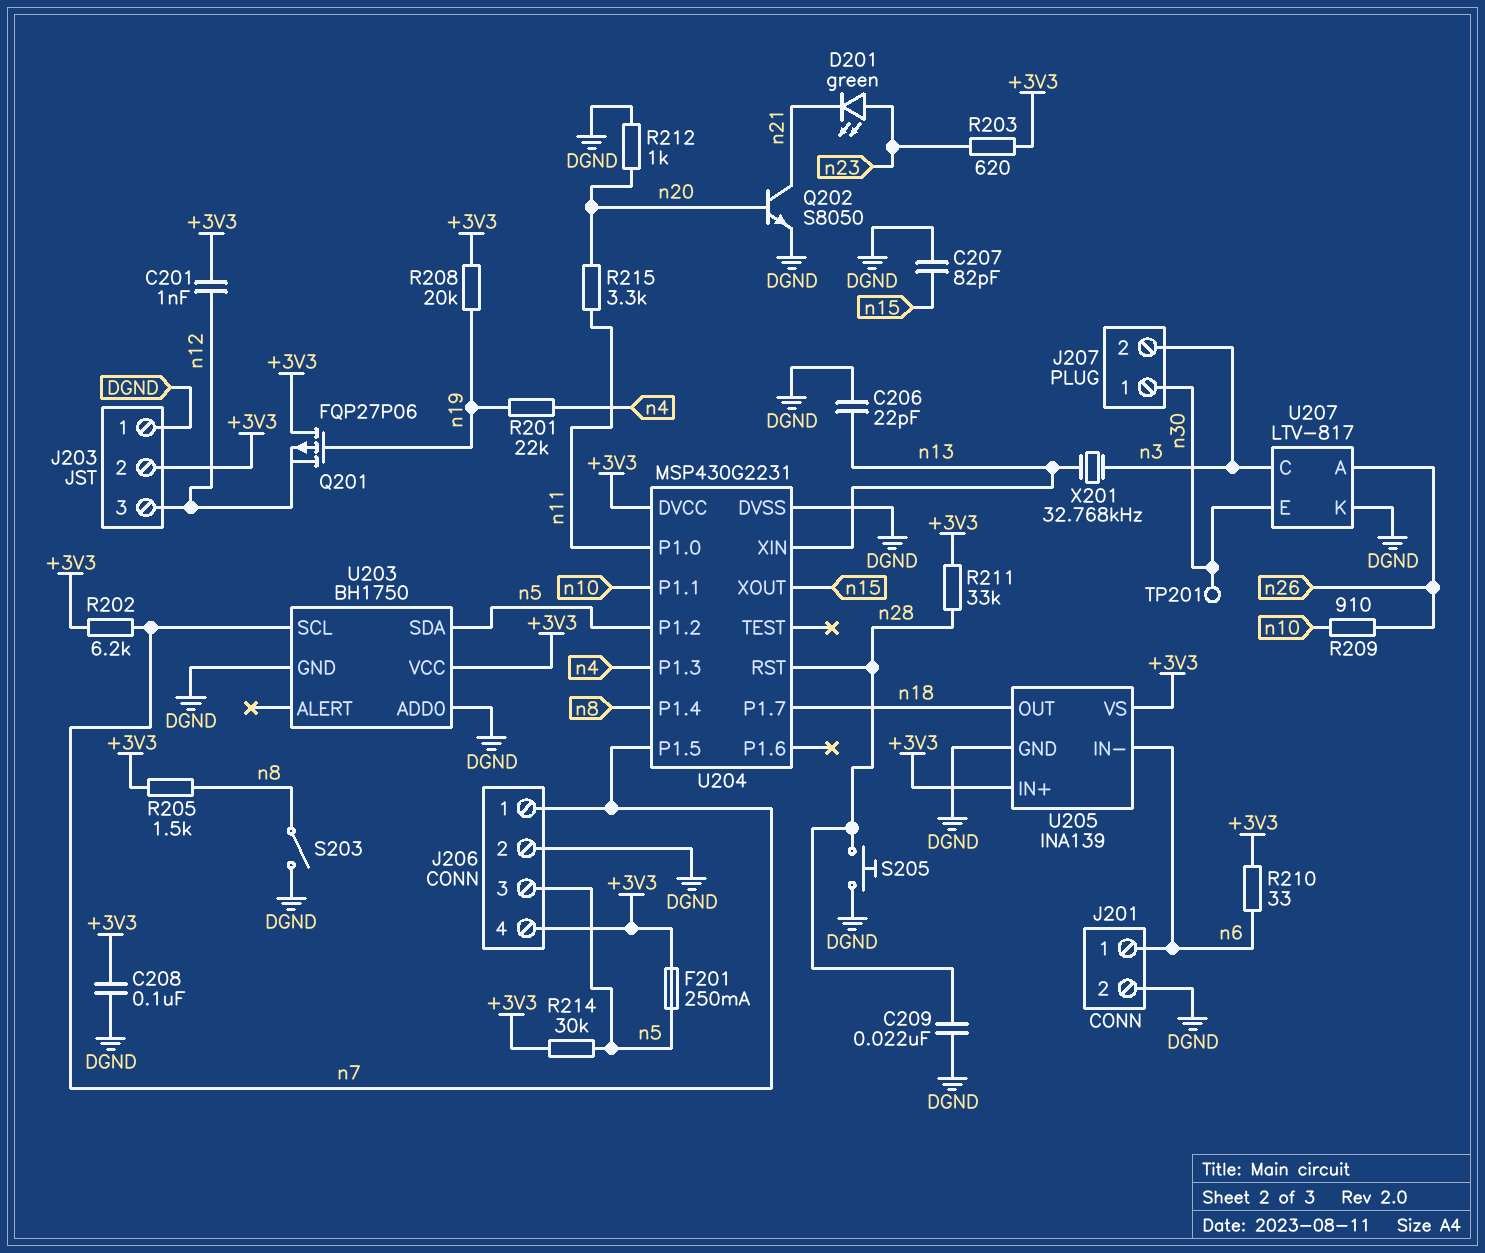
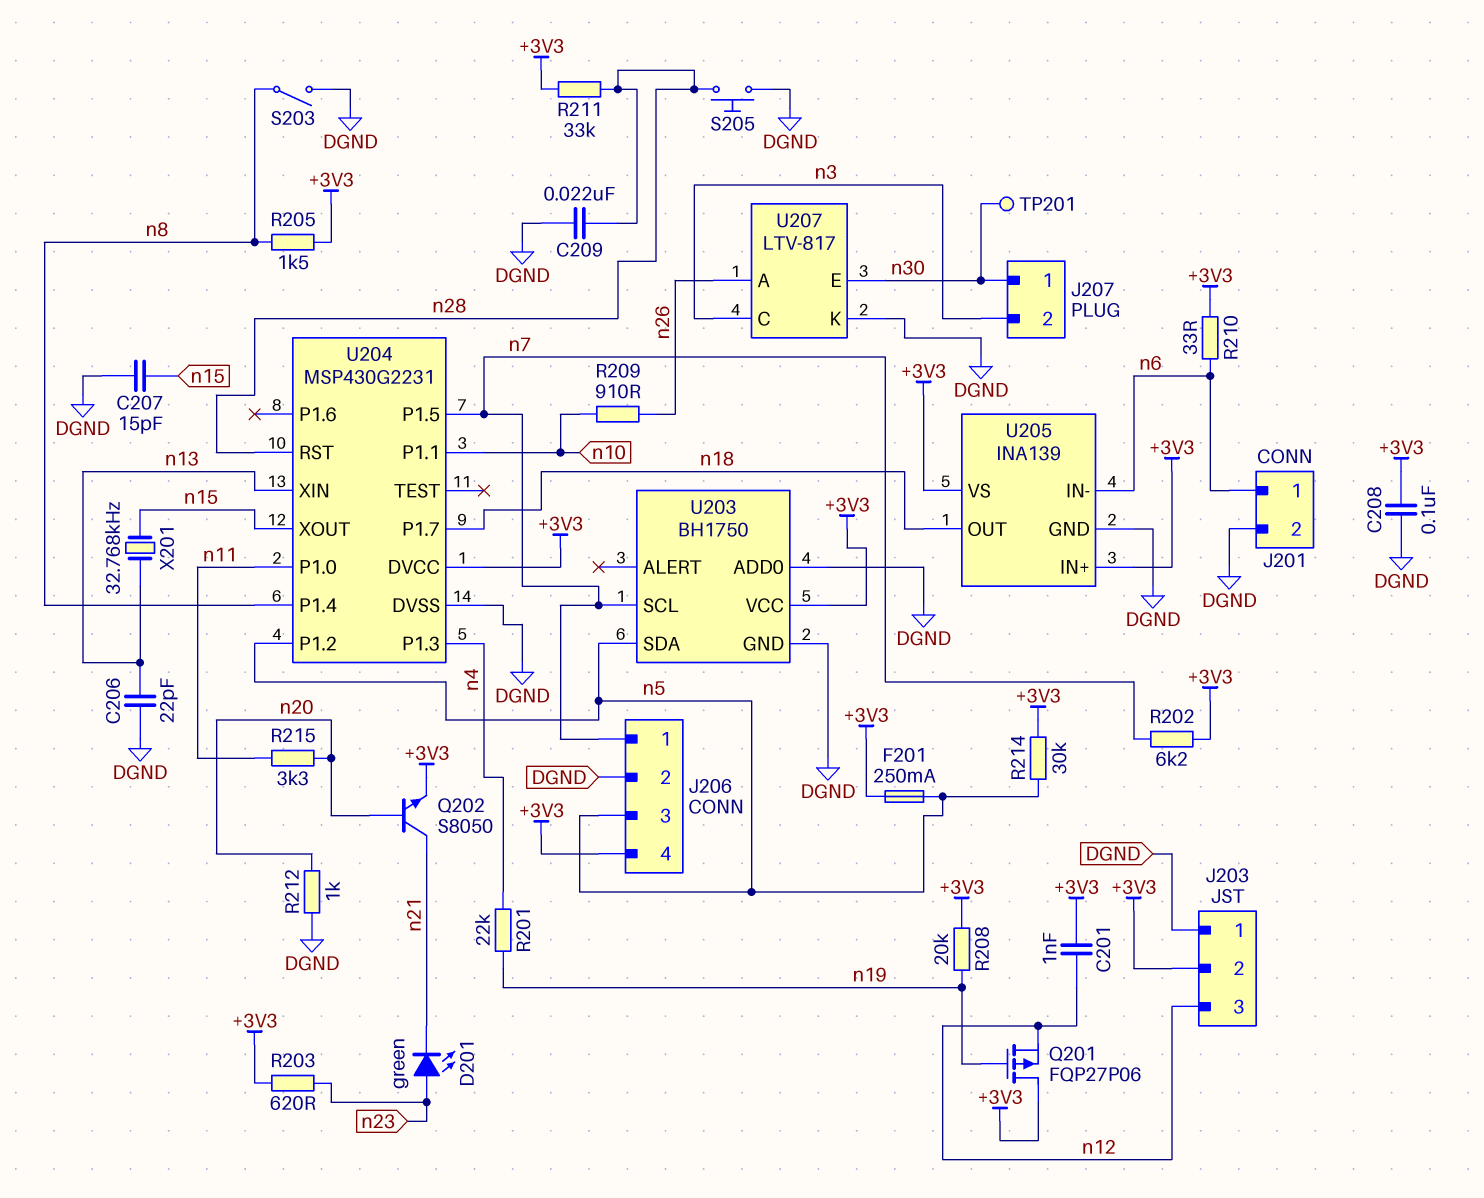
C207: 82pF (DGND, n15) -> 15pF (DGND, n15)
Q202: NPN S8050 (B n20, C n21, E DGND) -> NPN S8050 (B n20, C n21, E +3V3)
X201: 32.768kHz (n3, n13) -> 32.768kHz (n13, n15)

